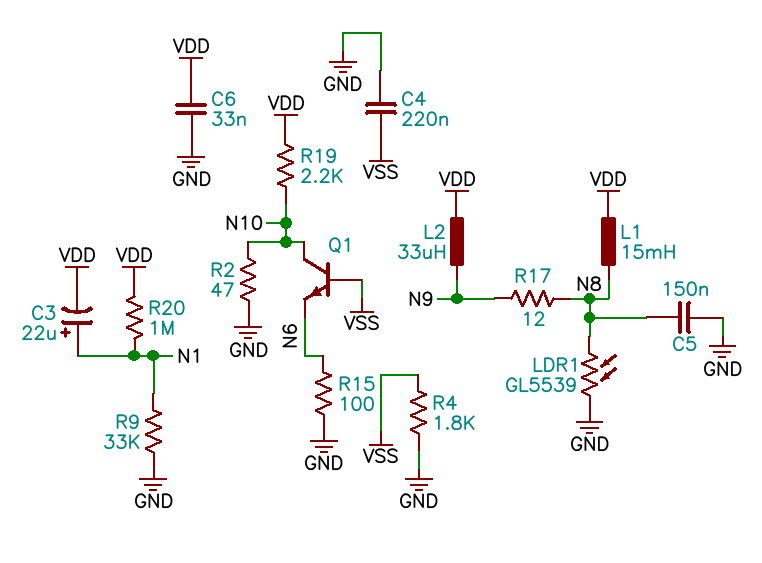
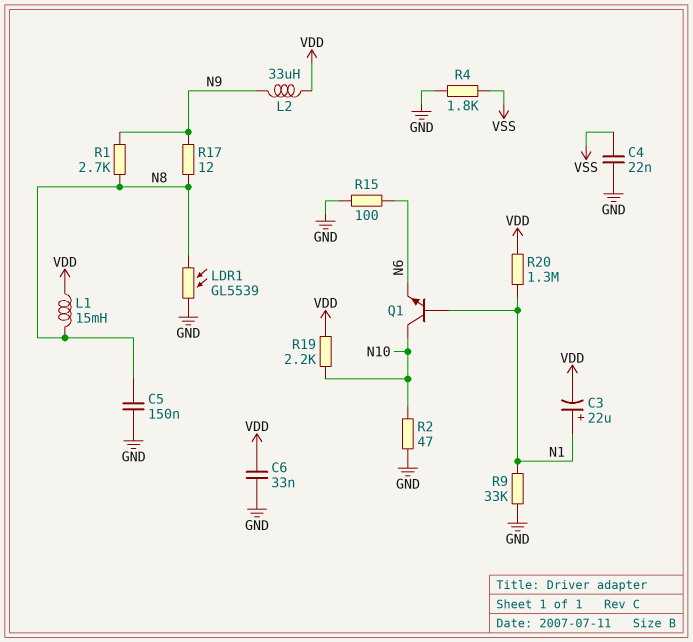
C4: 220nF (GND, VSS) -> 22nF (GND, VSS)
Q1: NPN (B VSS, C N10, E N6) -> NPN (B N1, C N10, E N6)
R1: none -> 2.7k (N8, N9)
R20: 1M (N1, VDD) -> 1.3M (N1, VDD)

